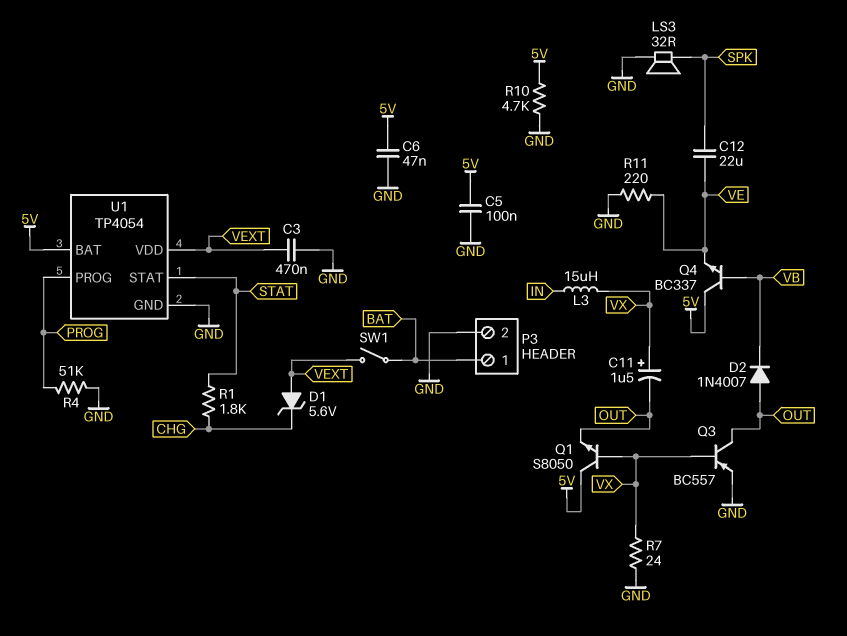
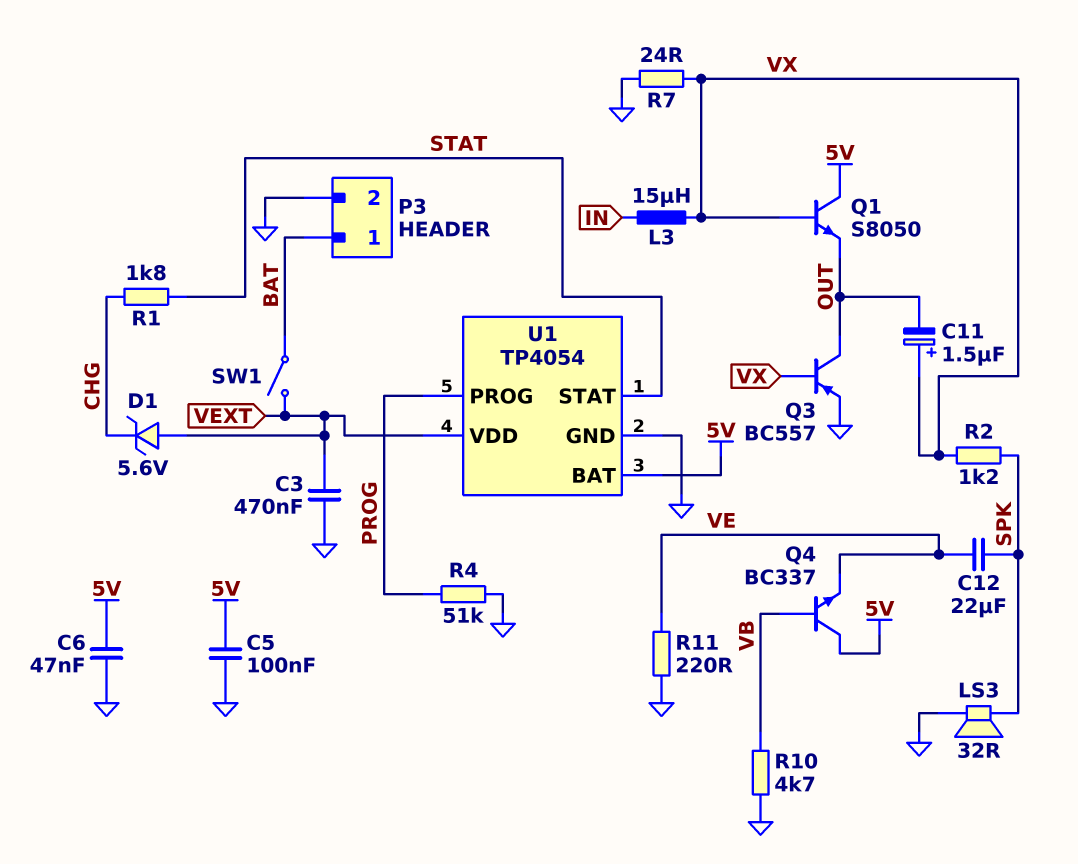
D2: diode 1N4007 (A OUT, K VB) -> none
R2: none -> 1.2k (SPK, VX)
R10: 4.7k (5V, GND) -> 4.7k (GND, VB)

